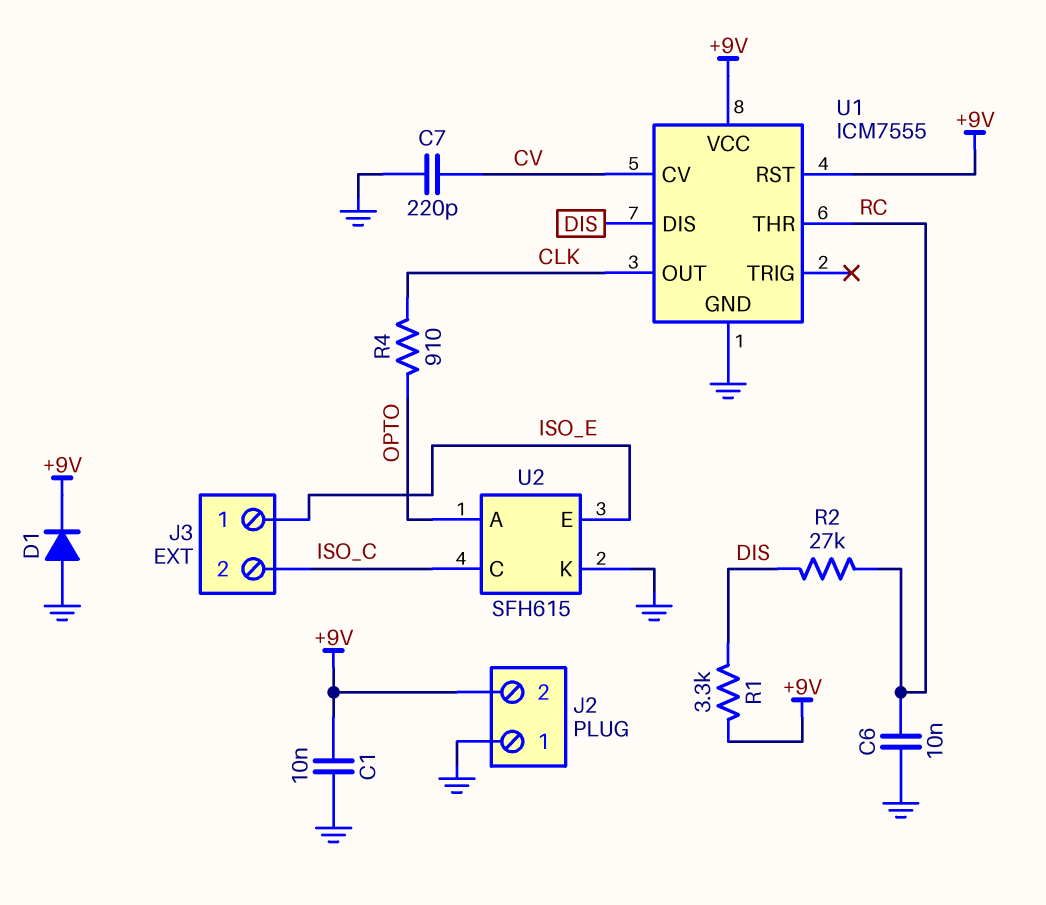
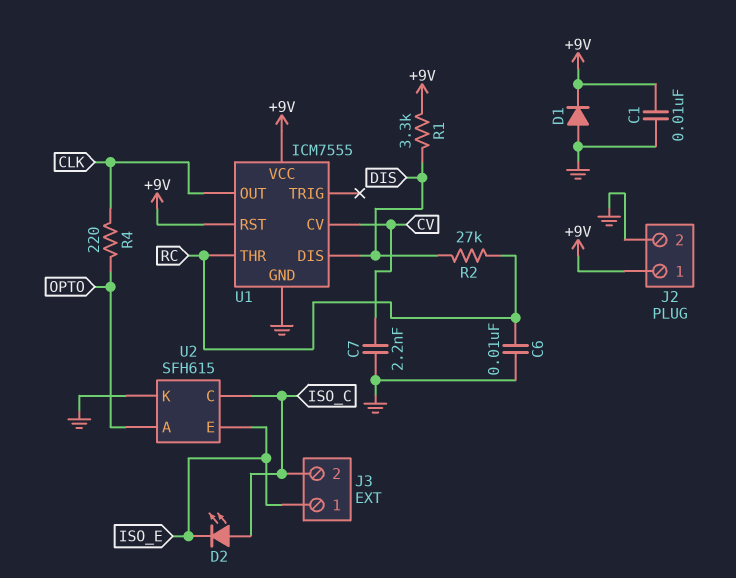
C7: 220pF (CV, GND) -> 2.2nF (CV, GND)
D2: none -> LED (A ISO_C, K ISO_E)
J2 pin 1: GND -> +9V
J2 pin 2: +9V -> GND
R4: 910 (CLK, OPTO) -> 220 (CLK, OPTO)

